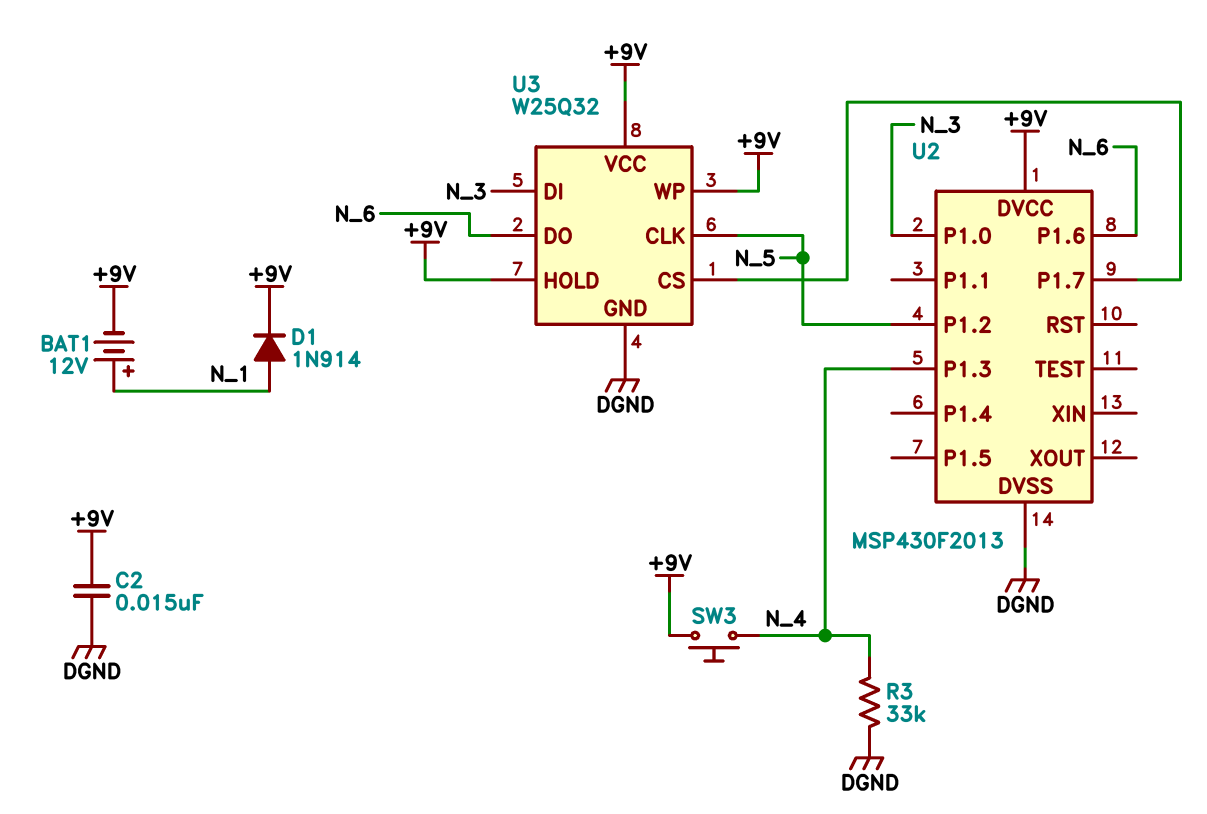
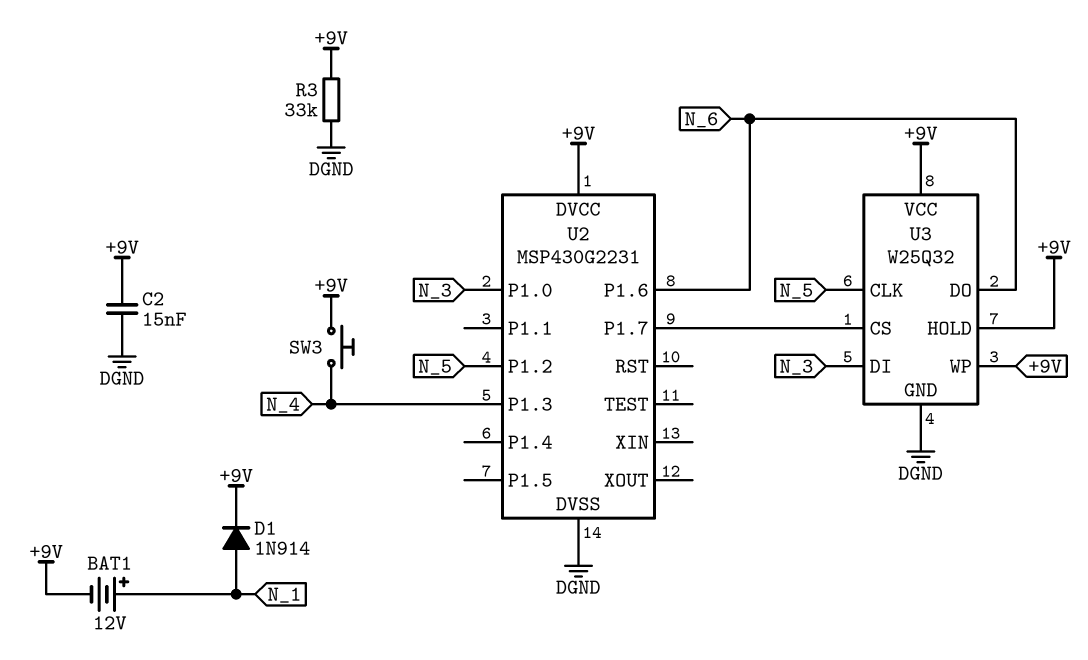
R3: 33k (DGND, N_4) -> 33k (+9V, DGND)
U2: MSP430F2013 -> MSP430G2231

